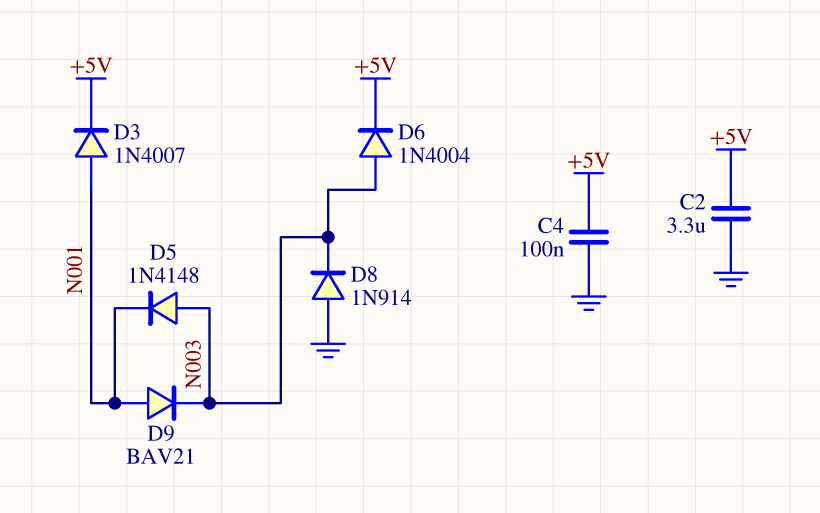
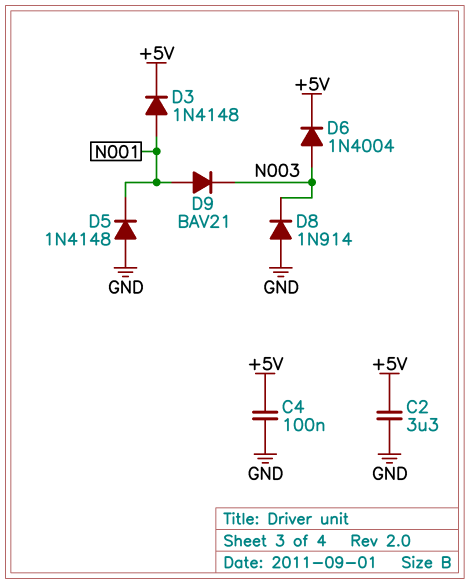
D3: diode 1N4007 (A N001, K +5V) -> diode 1N4148 (A N001, K +5V)
D5: diode 1N4148 (A N003, K N001) -> diode 1N4148 (A GND, K N001)

